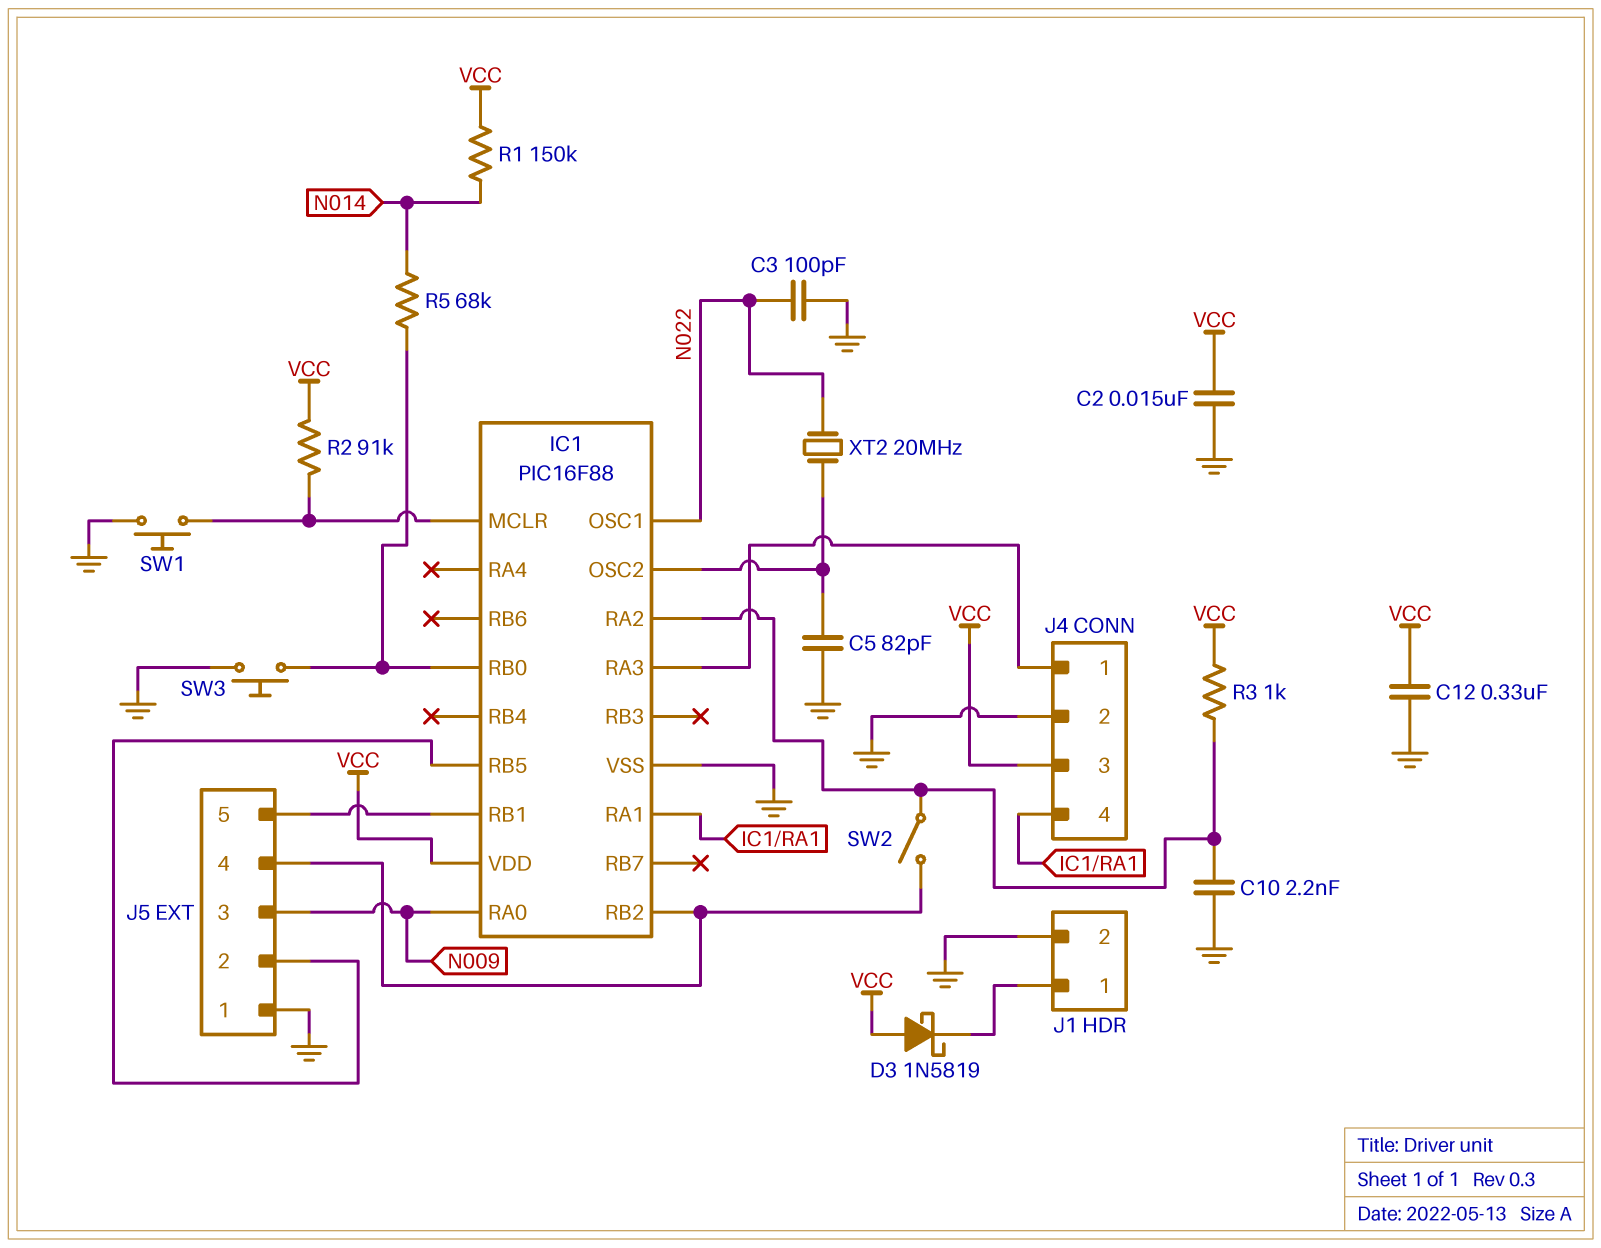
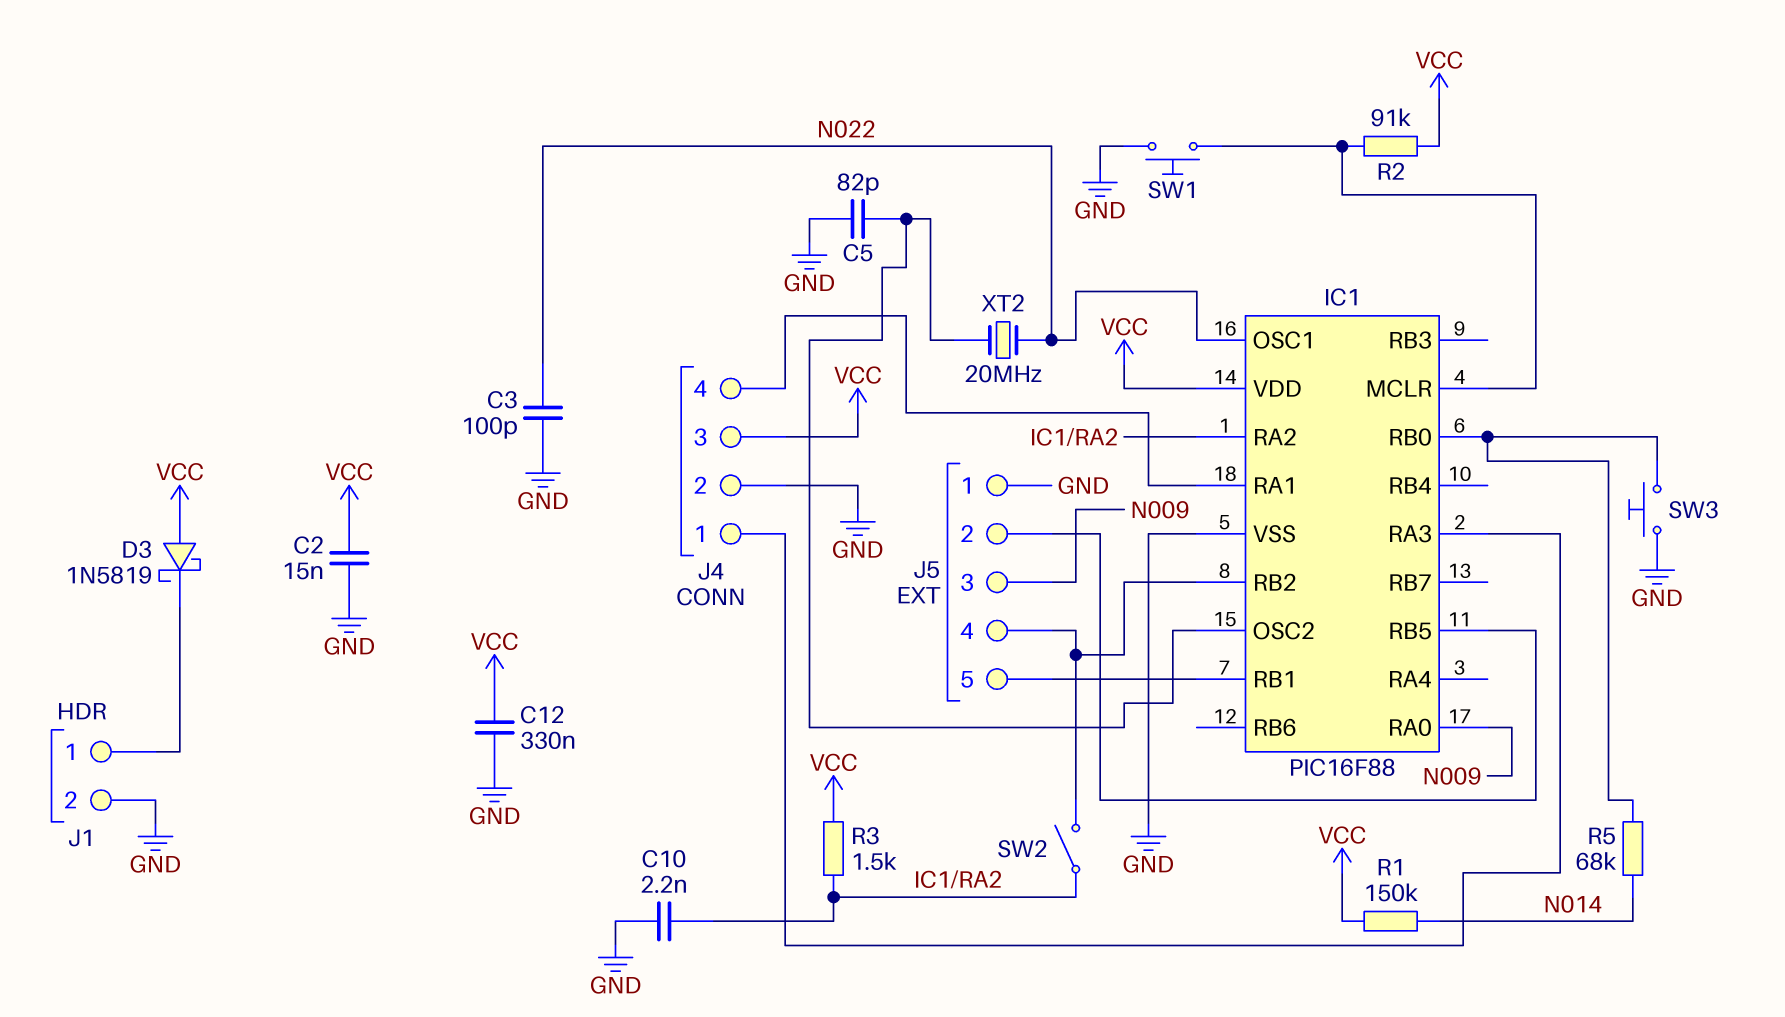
R3: 1k (IC1/RA2, VCC) -> 1.5k (IC1/RA2, VCC)

